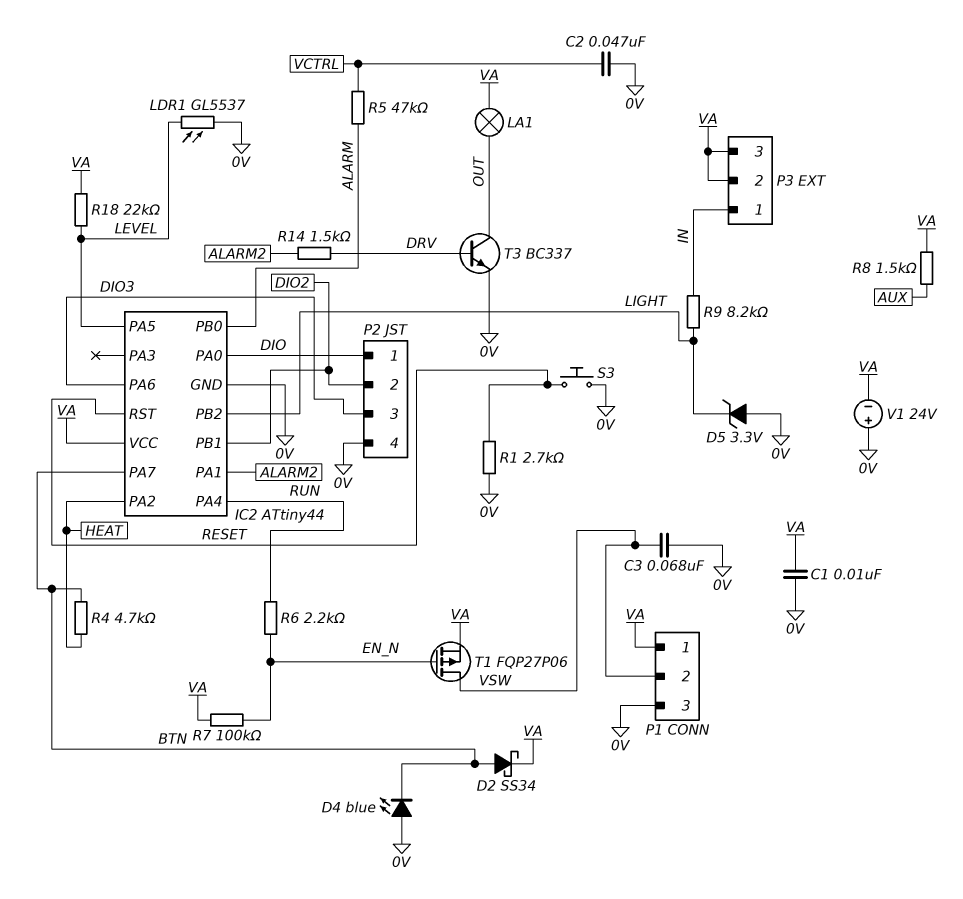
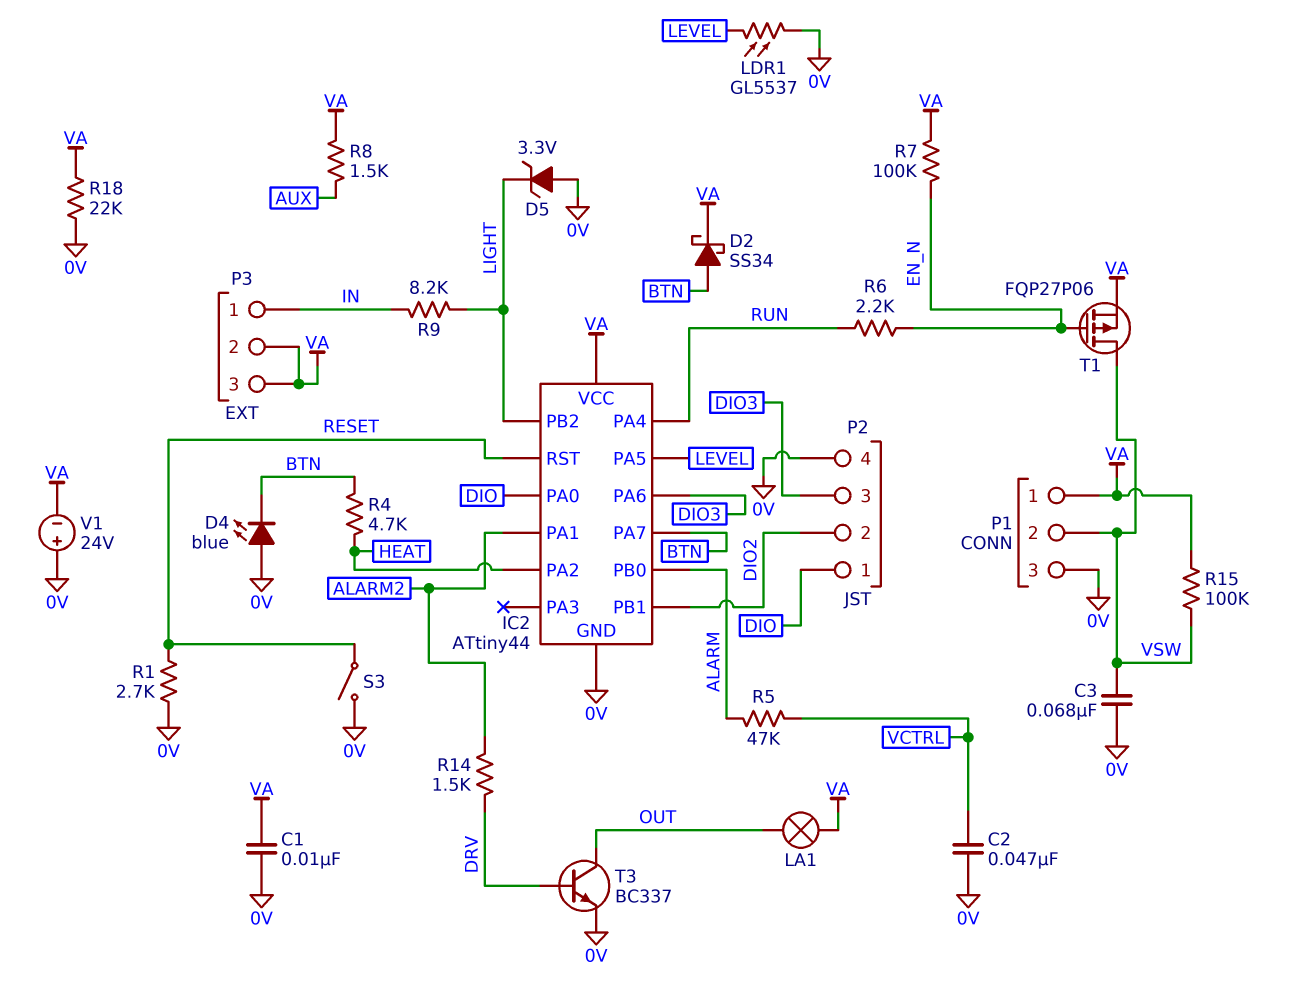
R15: none -> 100k (VA, VSW)
R18: 22k (LEVEL, VA) -> 22k (0V, VA)
S3: button (0V, RESET) -> switch (0V, RESET)

